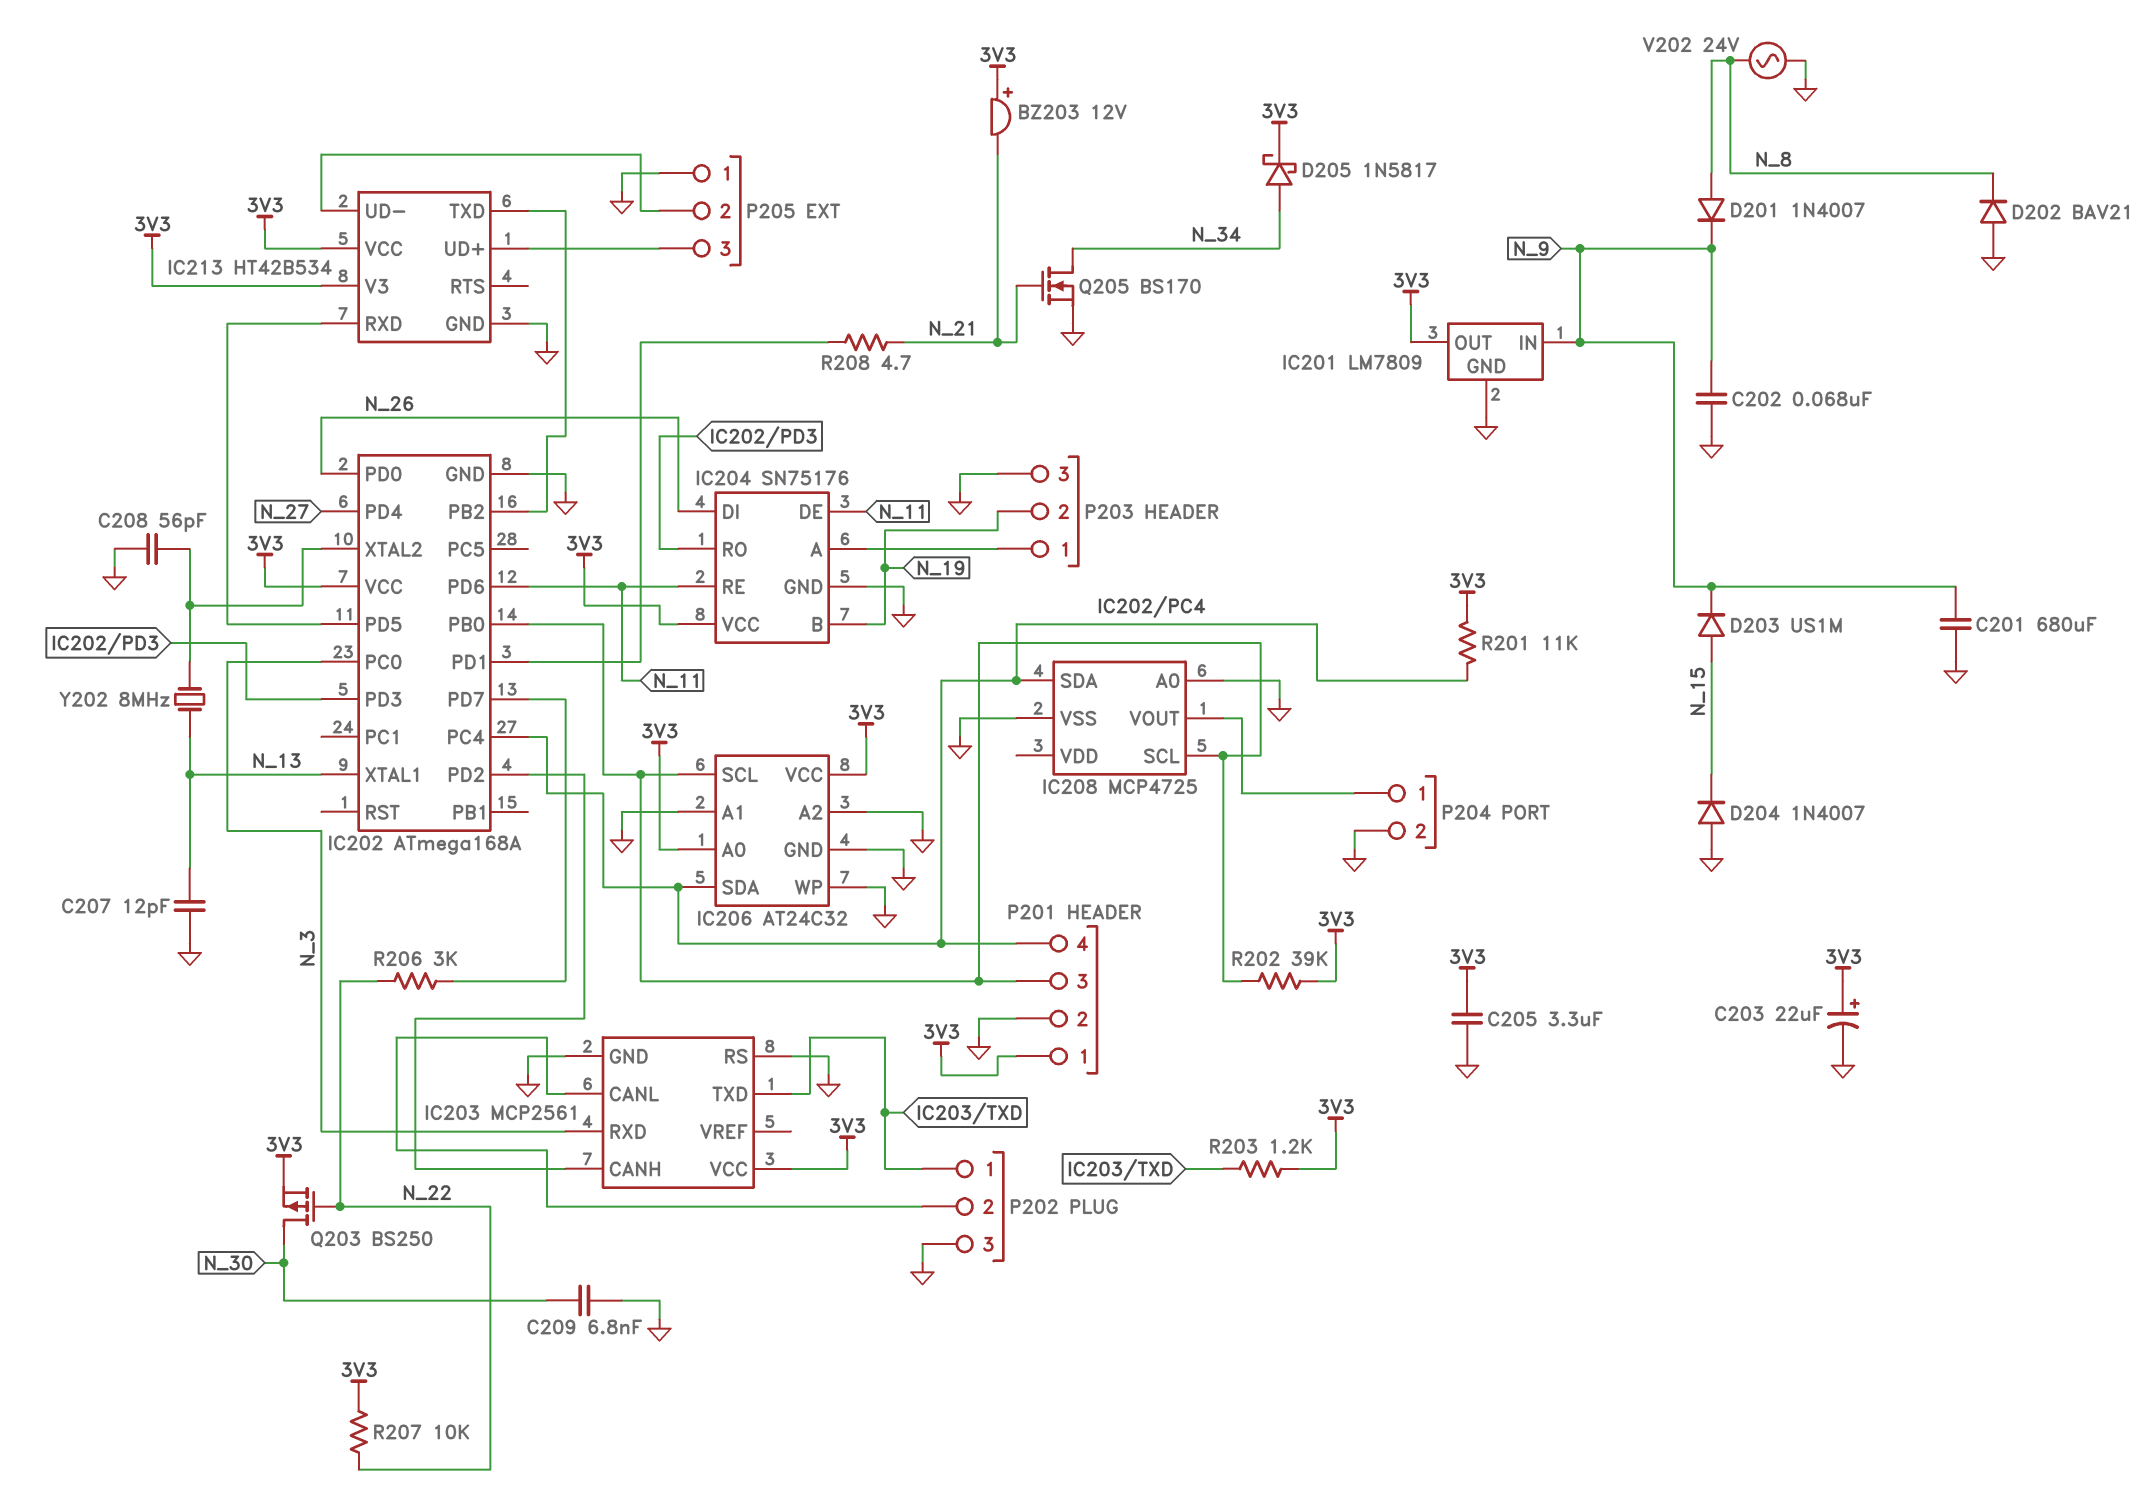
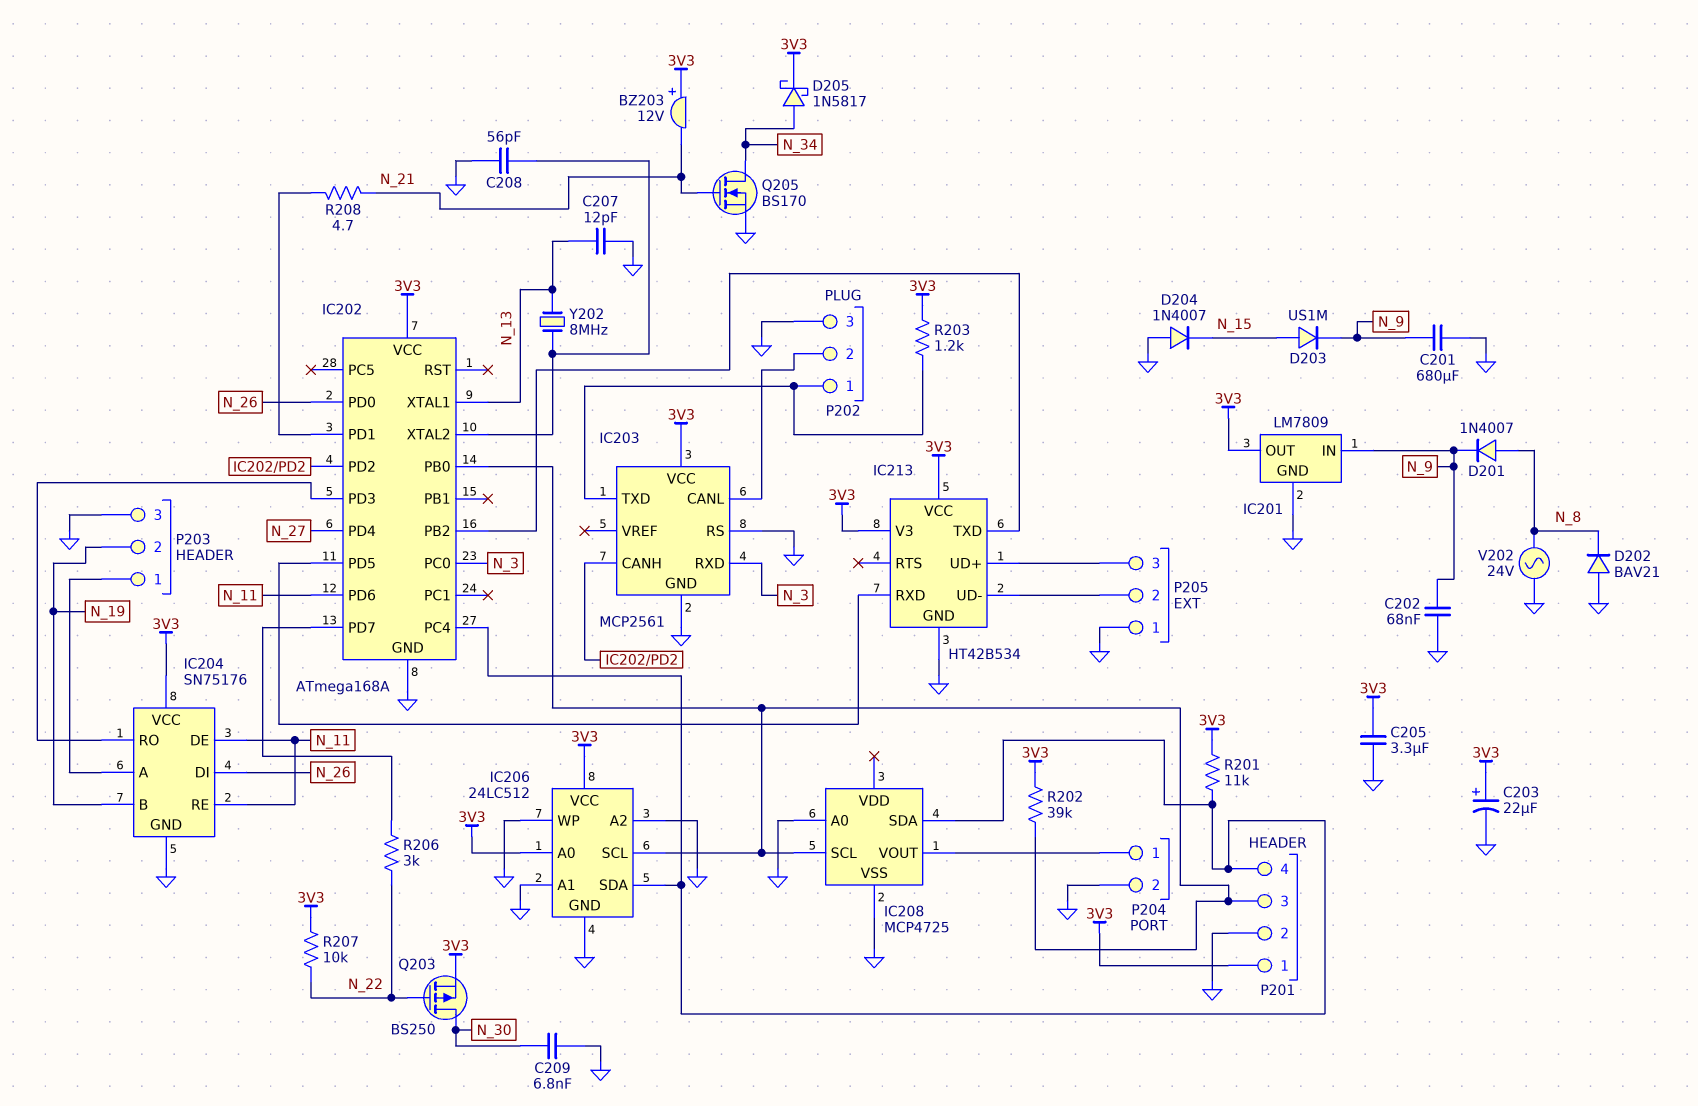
IC206: AT24C32 -> 24LC512

